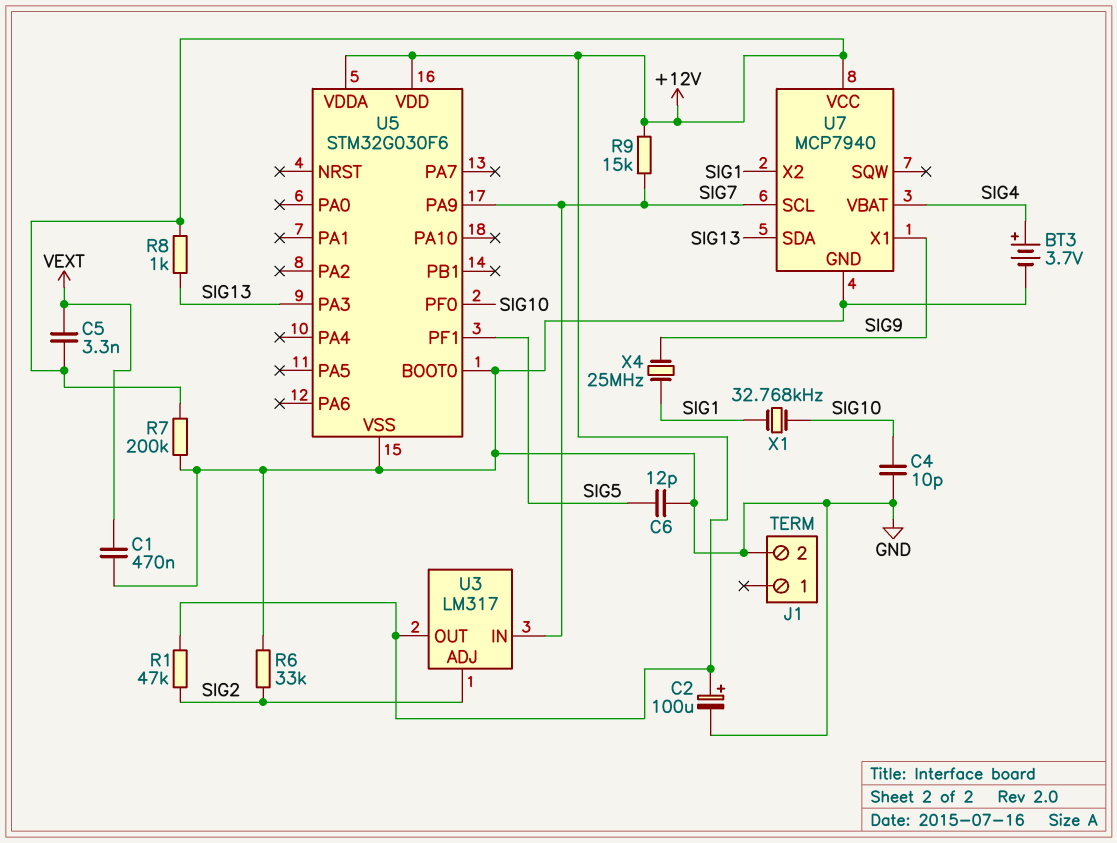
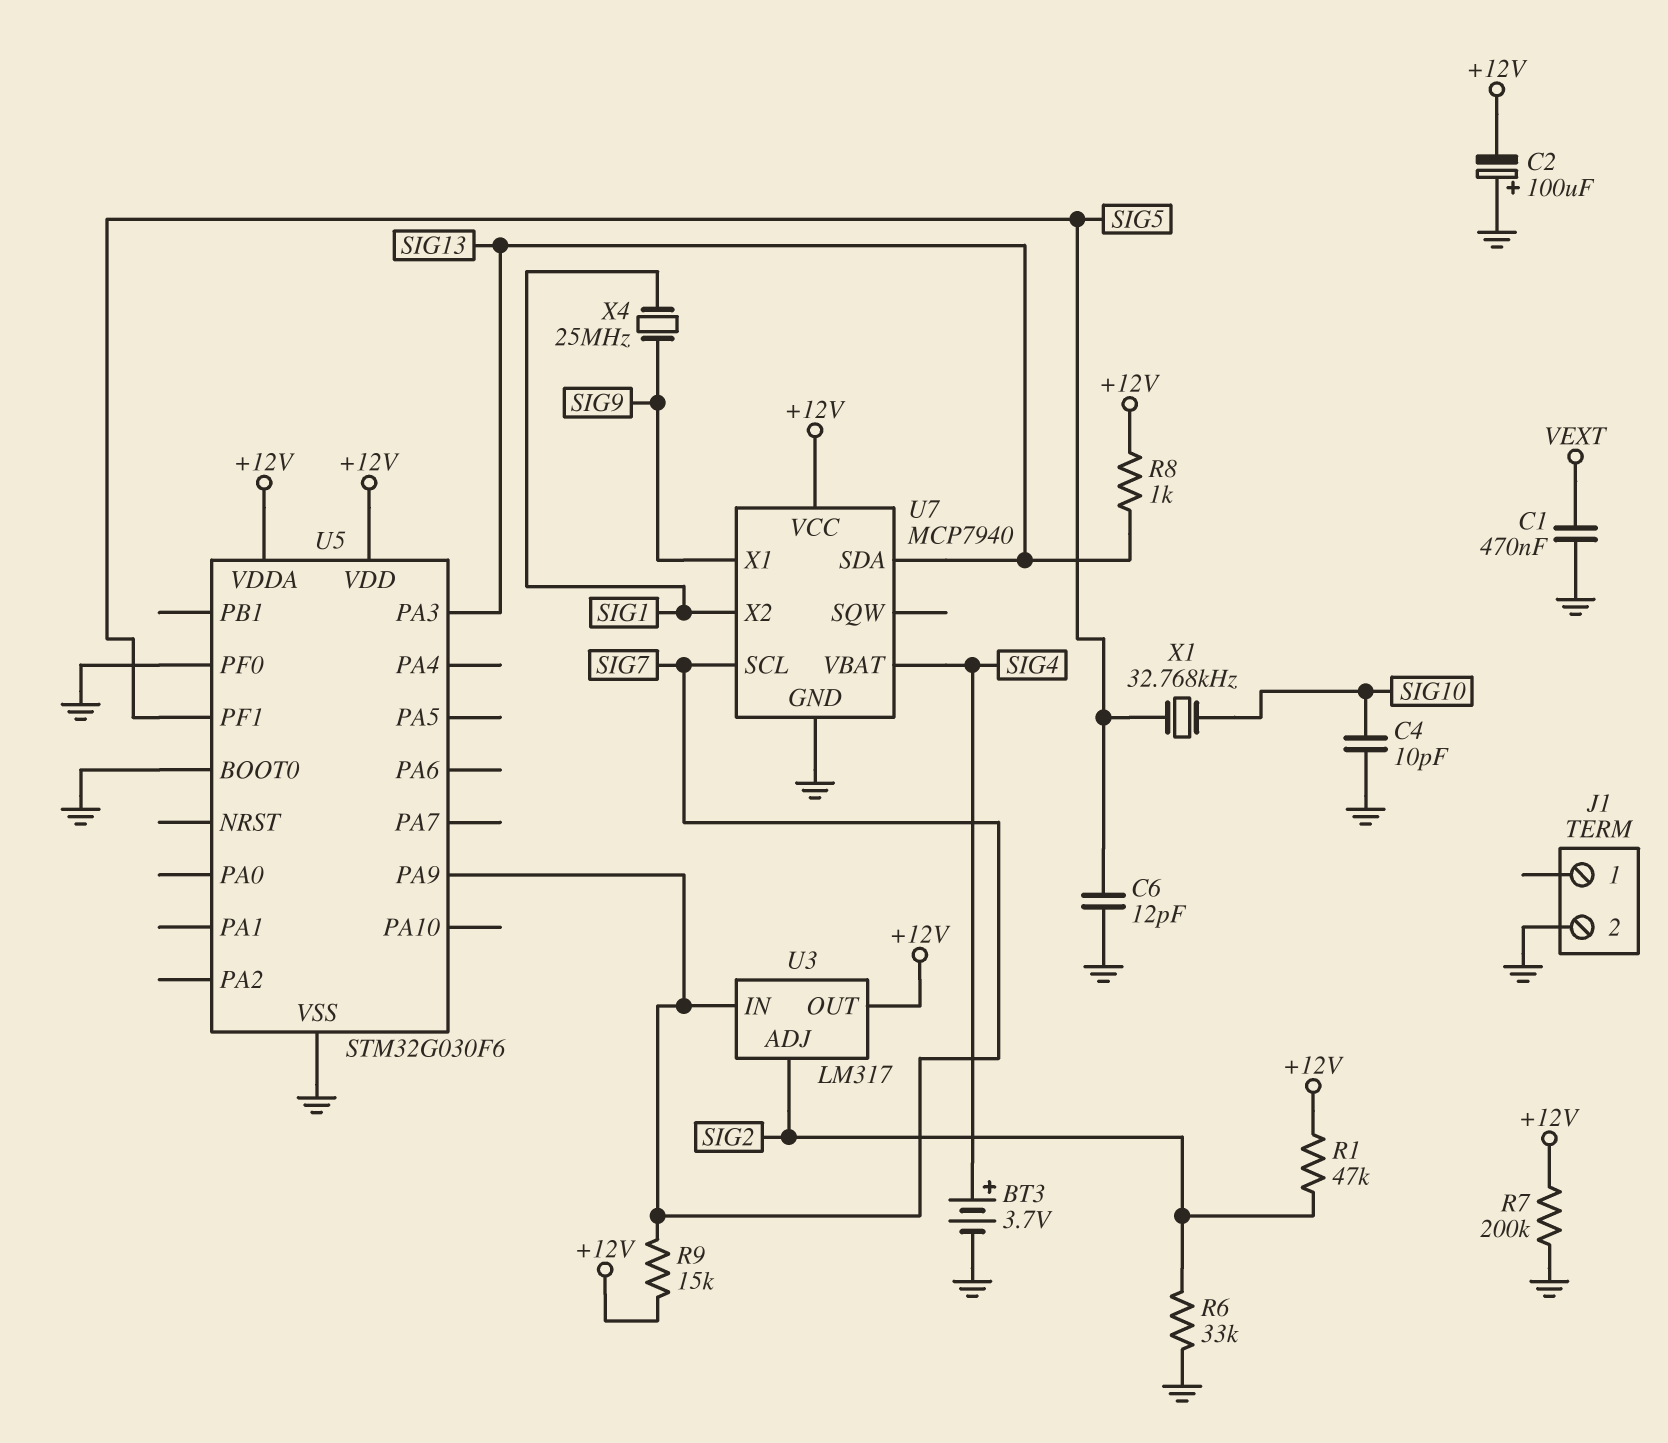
C2: 100uF (plus +12V, minus GND) -> 100uF (plus GND, minus +12V)
C5: 3.3nF (+12V, VEXT) -> none
U5 pin PF0: SIG10 -> GND
X1: 32.768kHz (SIG1, SIG10) -> 32.768kHz (SIG5, SIG10)

